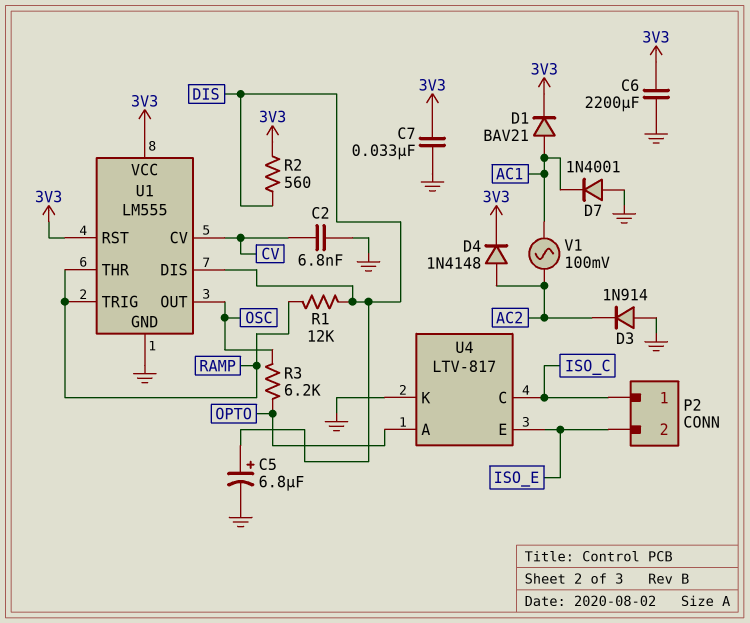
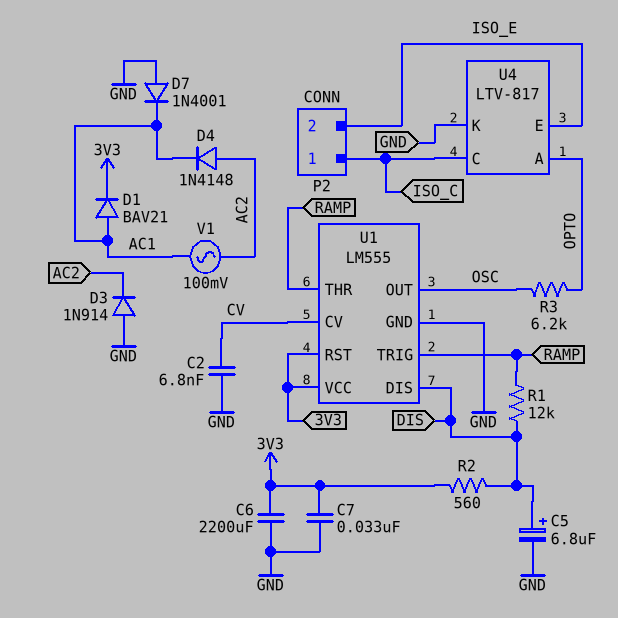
D4: diode 1N4148 (A AC2, K 3V3) -> diode 1N4148 (A AC2, K AC1)

